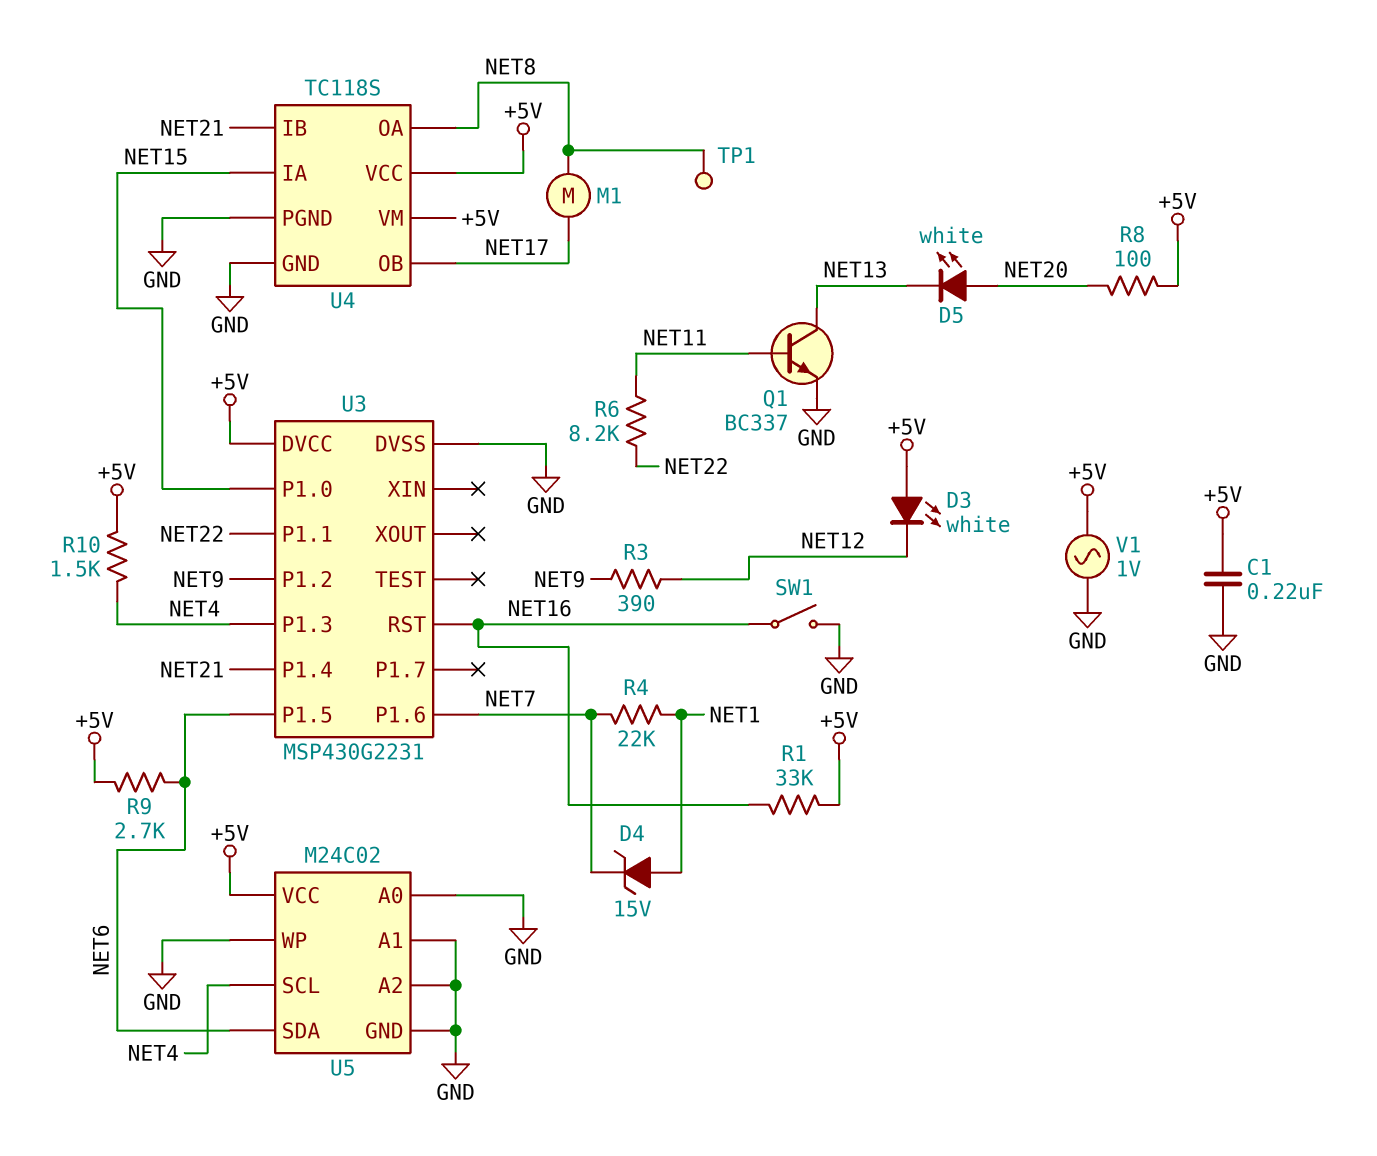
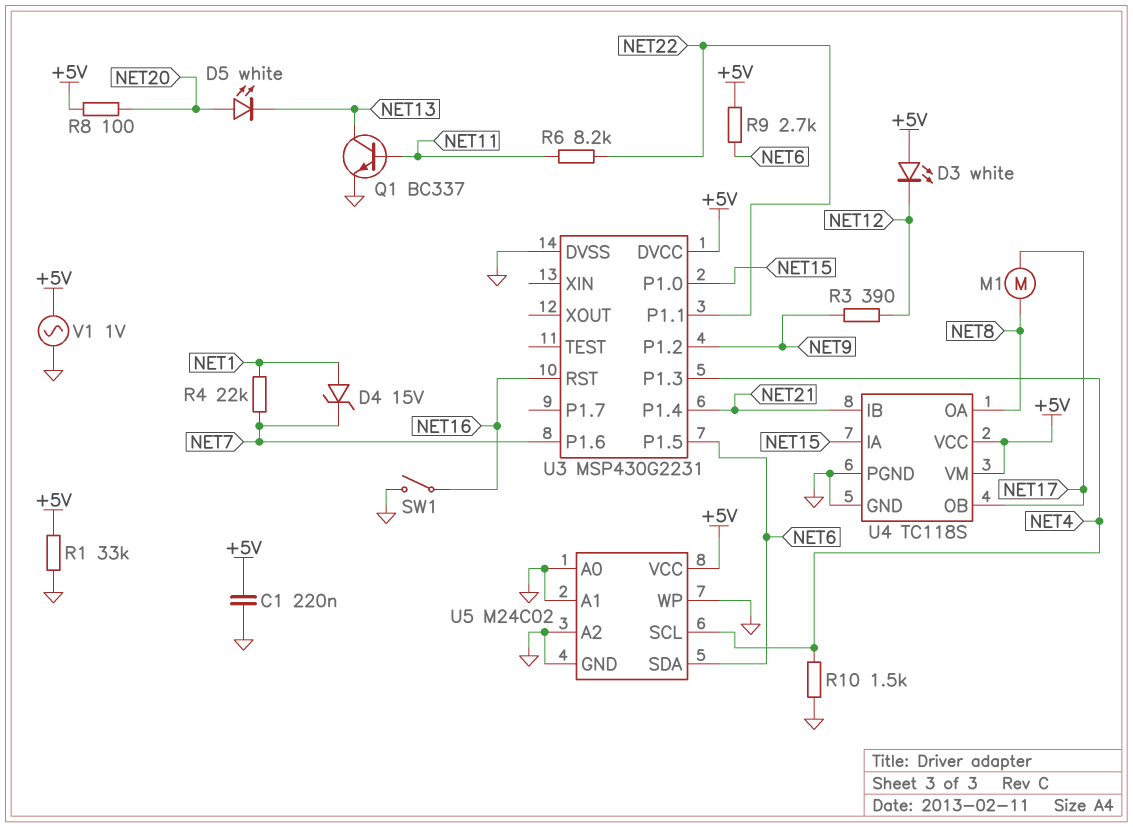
R1: 33k (+5V, NET16) -> 33k (+5V, GND)
R10: 1.5k (+5V, NET4) -> 1.5k (GND, NET4)
TP1: test point (NET8) -> none

